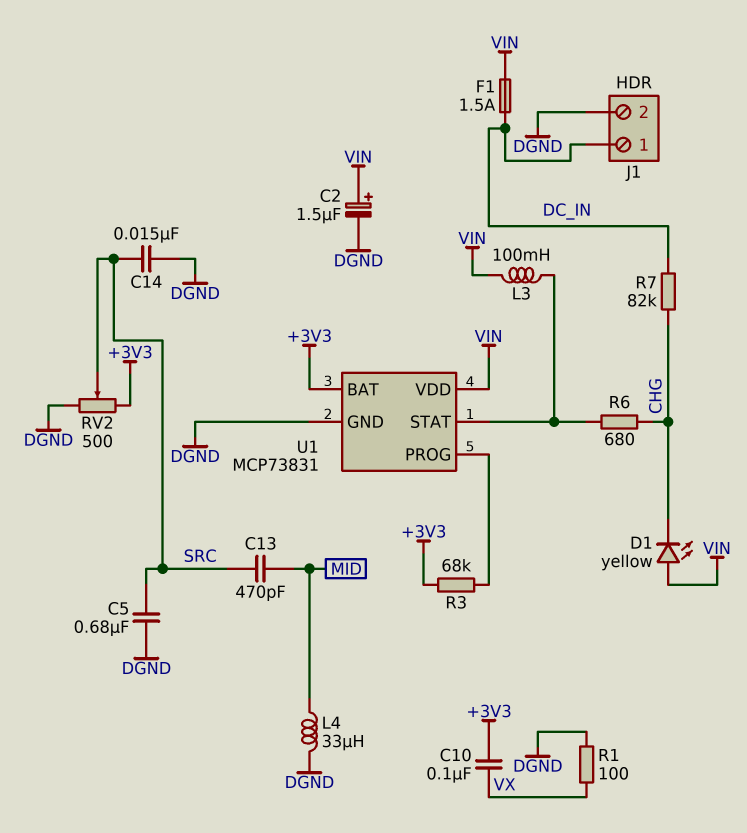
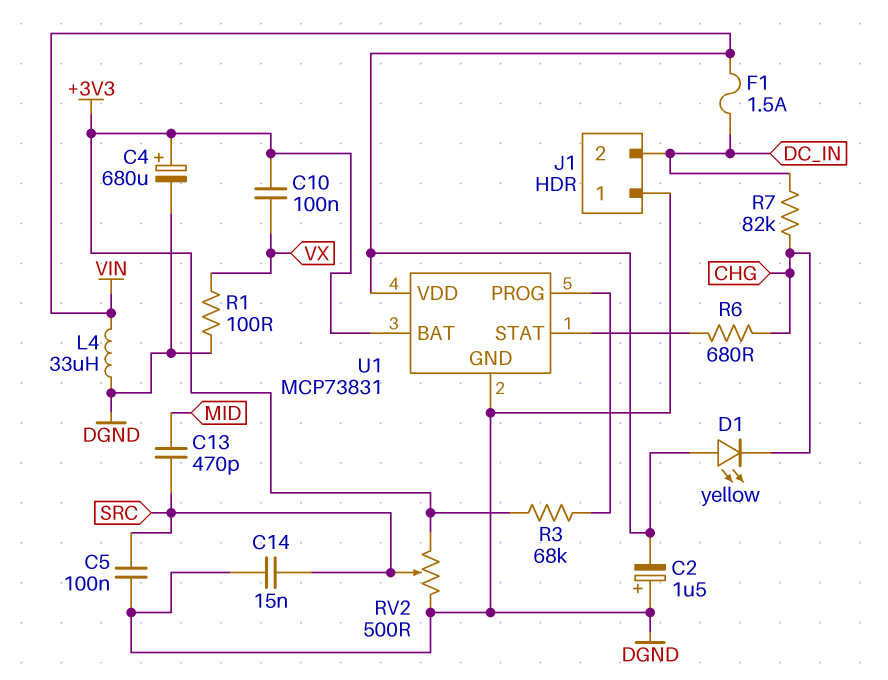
C2: 1.5uF (plus VIN, minus DGND) -> 1.5uF (plus DGND, minus VIN)
C4: none -> 680uF (plus +3V3, minus DGND)
C5: 680nF (DGND, SRC) -> 100nF (DGND, SRC)
J1 pin 1: DC_IN -> DGND
J1 pin 2: DGND -> DC_IN
L3: 100mH (U1/STAT, VIN) -> none
L4: 33uH (DGND, MID) -> 33uH (DGND, VIN)

